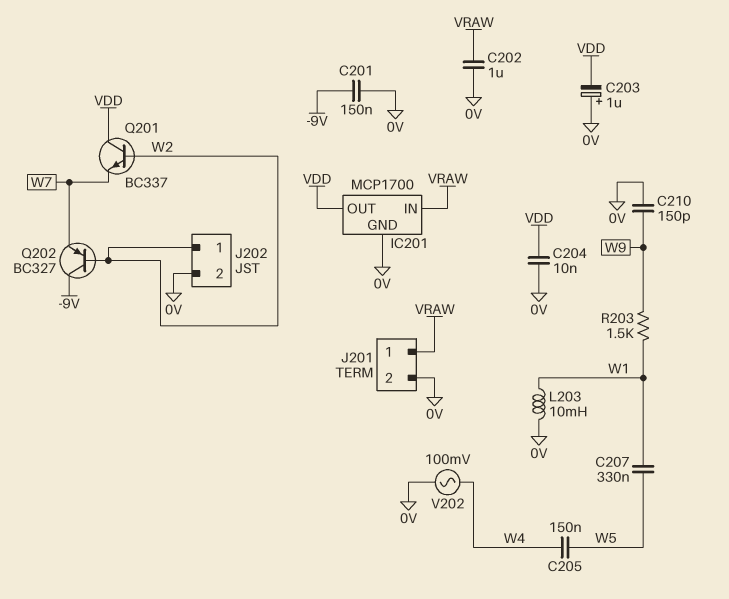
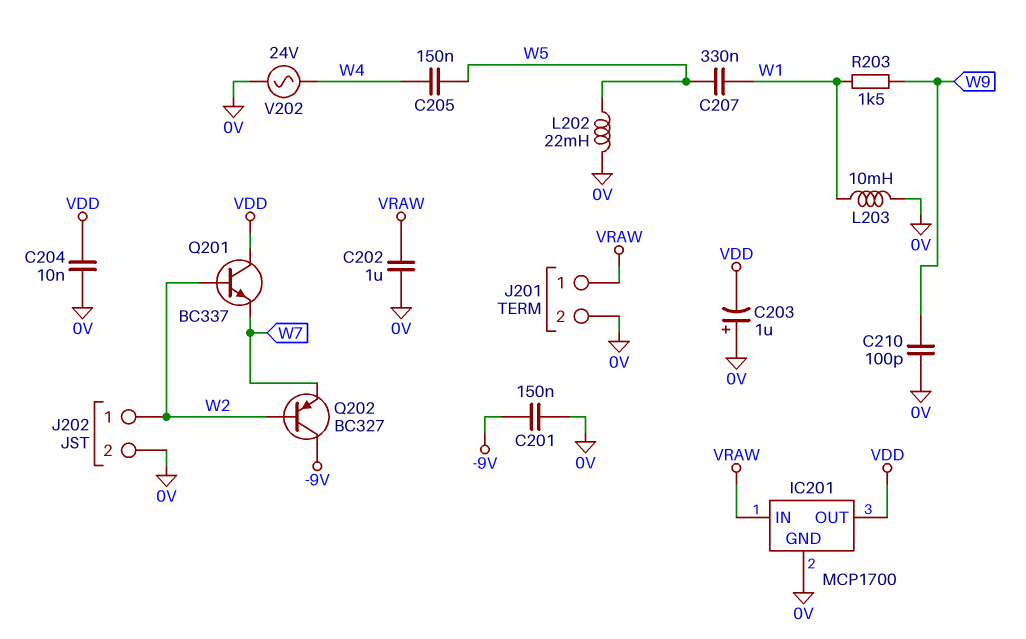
C210: 150pF (0V, W9) -> 100pF (0V, W9)
L202: none -> 22mH (0V, W5)
V202: AC 100mV (0V, W4) -> AC 24V (0V, W4)

